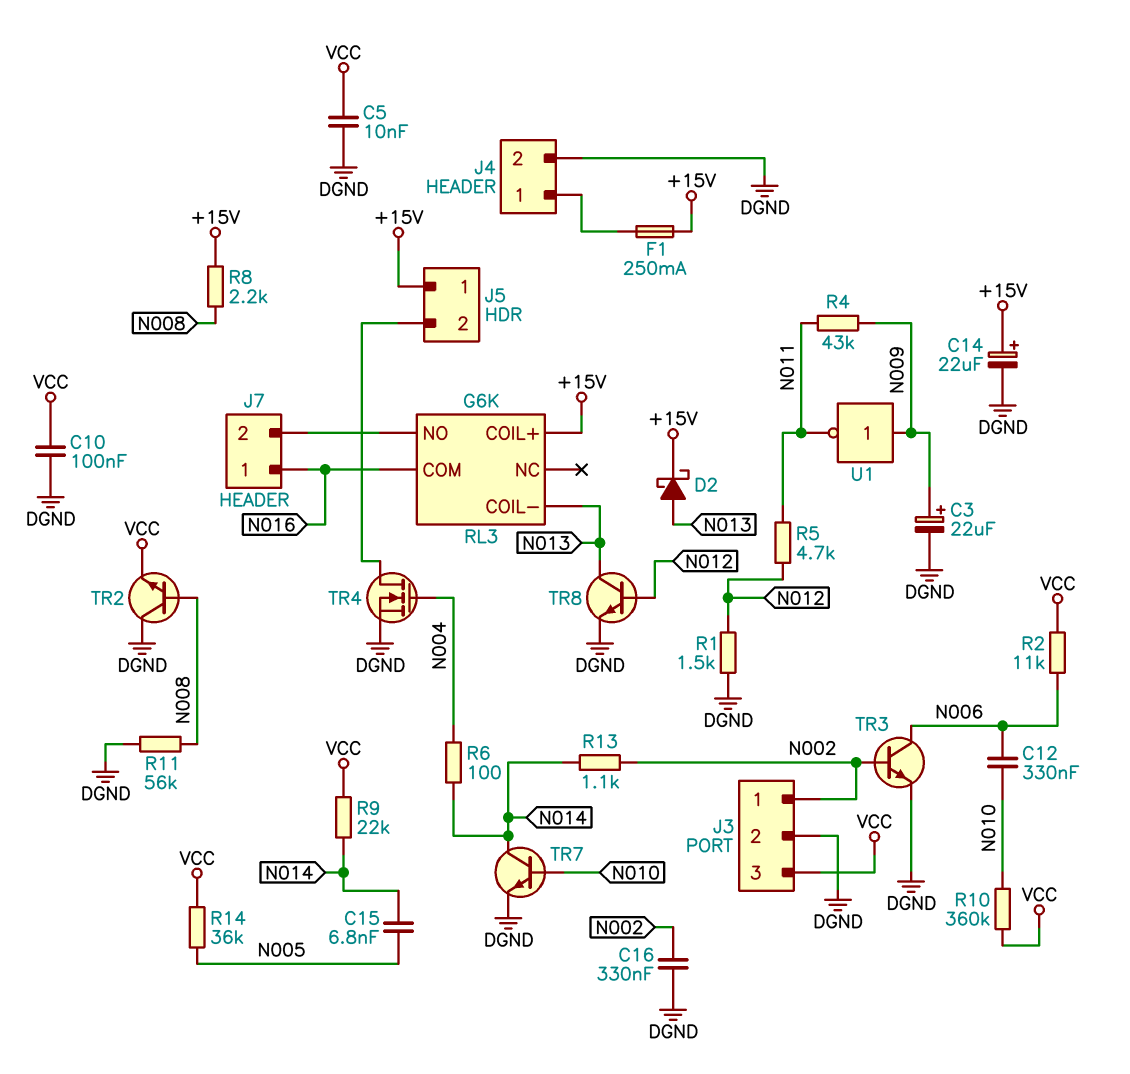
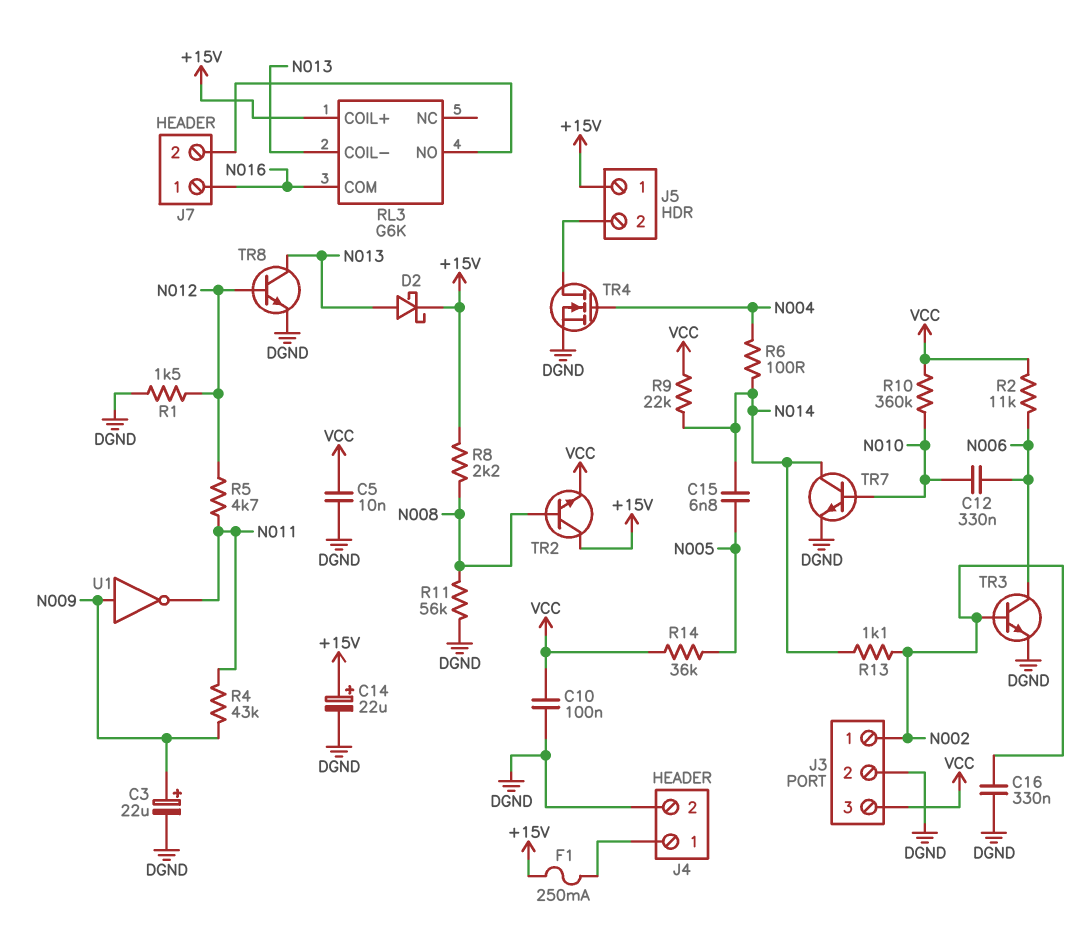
TR2: NPN (B N008, C DGND, E VCC) -> NPN (B N008, C +15V, E VCC)

